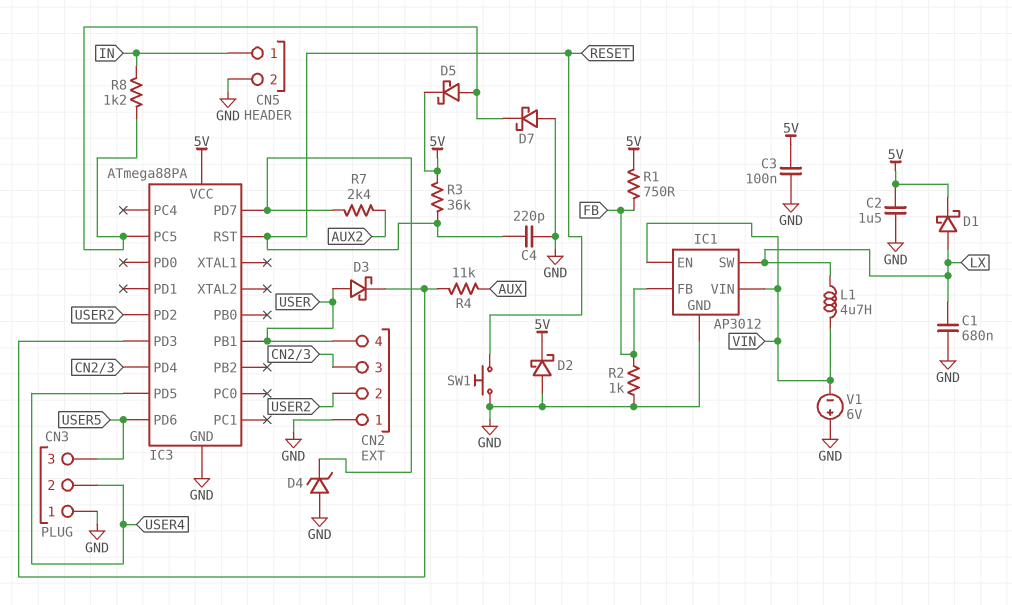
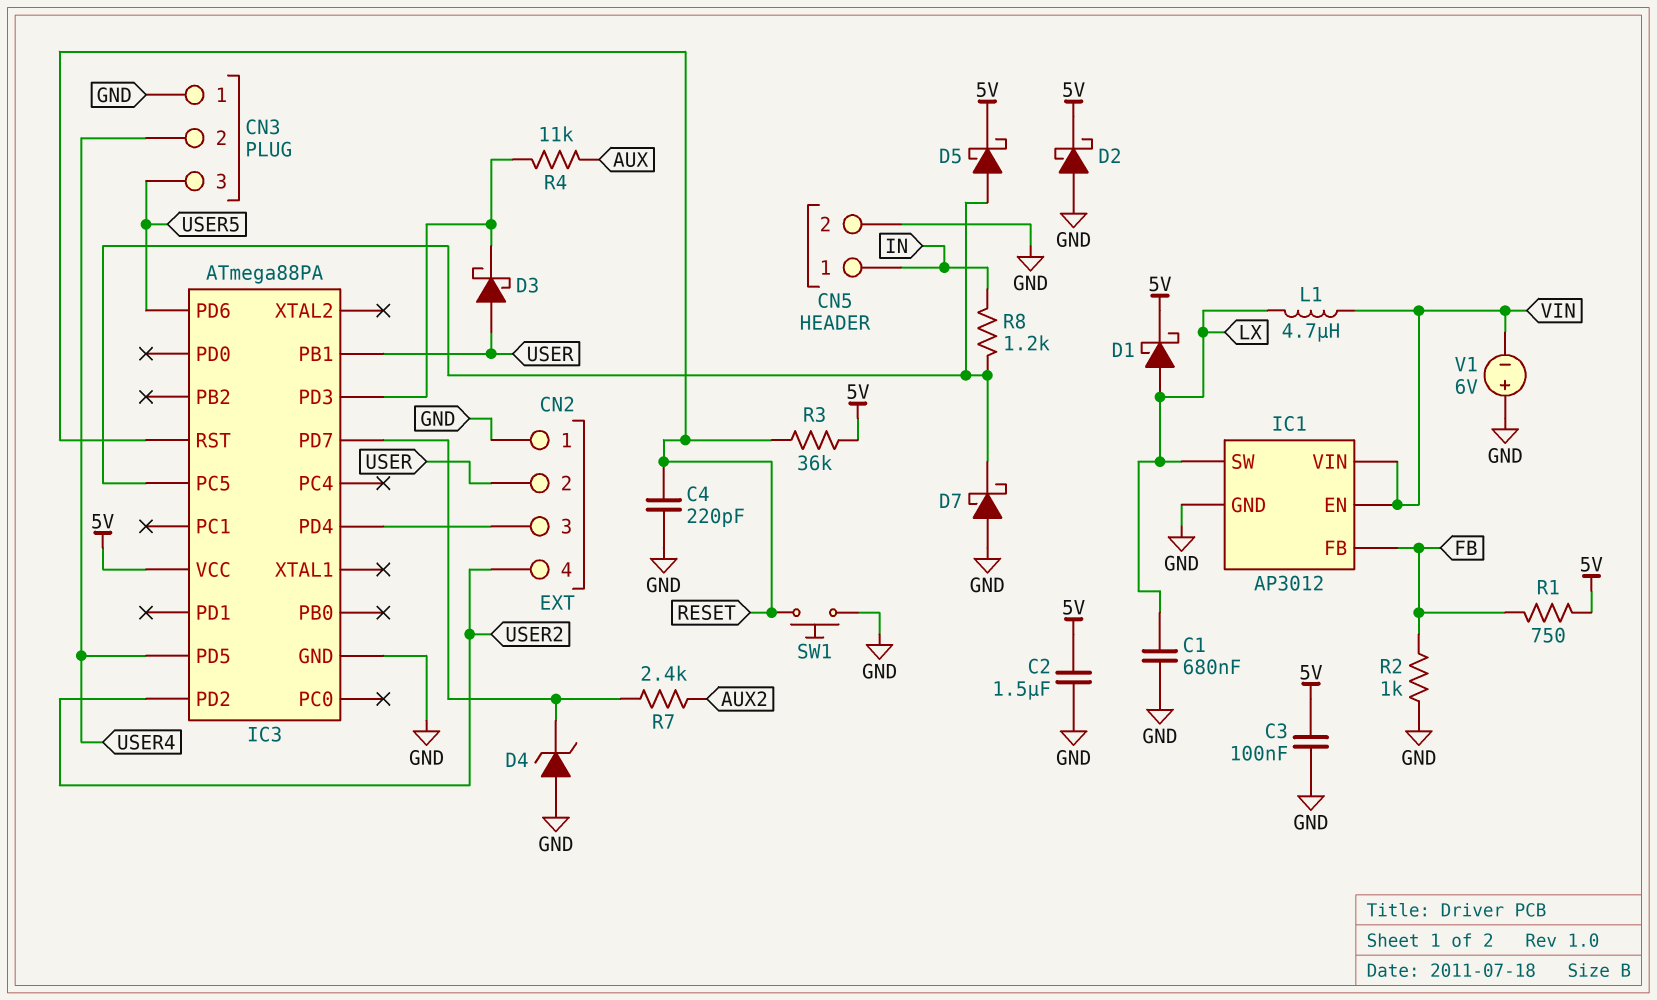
CN2 pin 2: USER2 -> USER
CN2 pin 4: USER -> USER2

